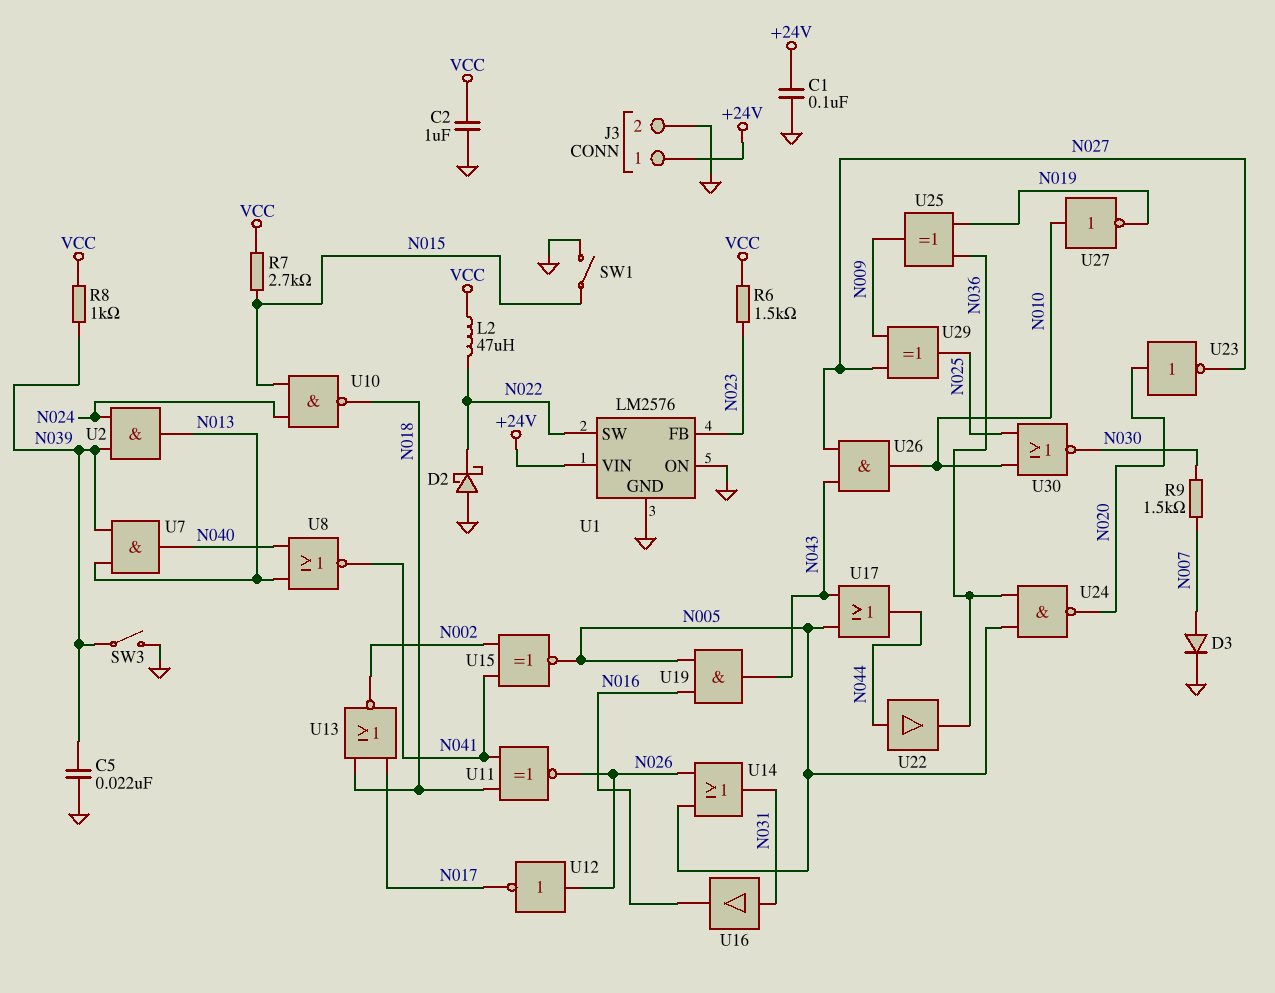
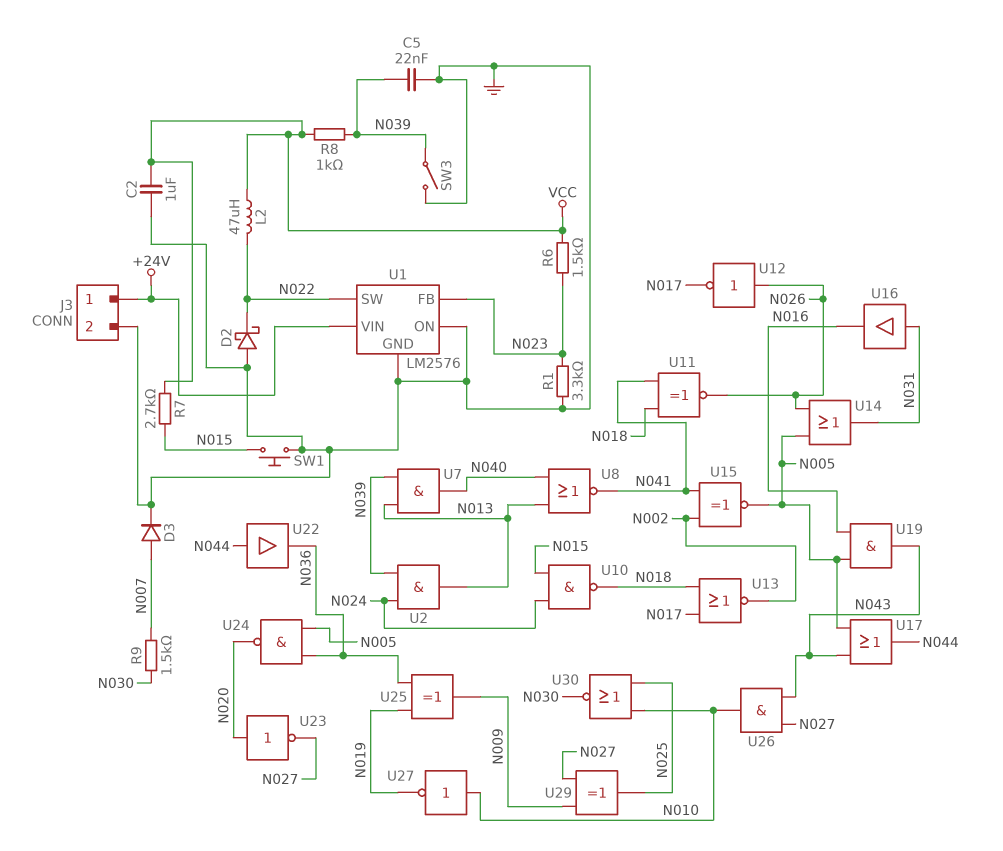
C1: 100nF (+24V, GND) -> none
R1: none -> 3.3k (GND, N023)
SW1: switch (GND, N015) -> button (GND, N015)

